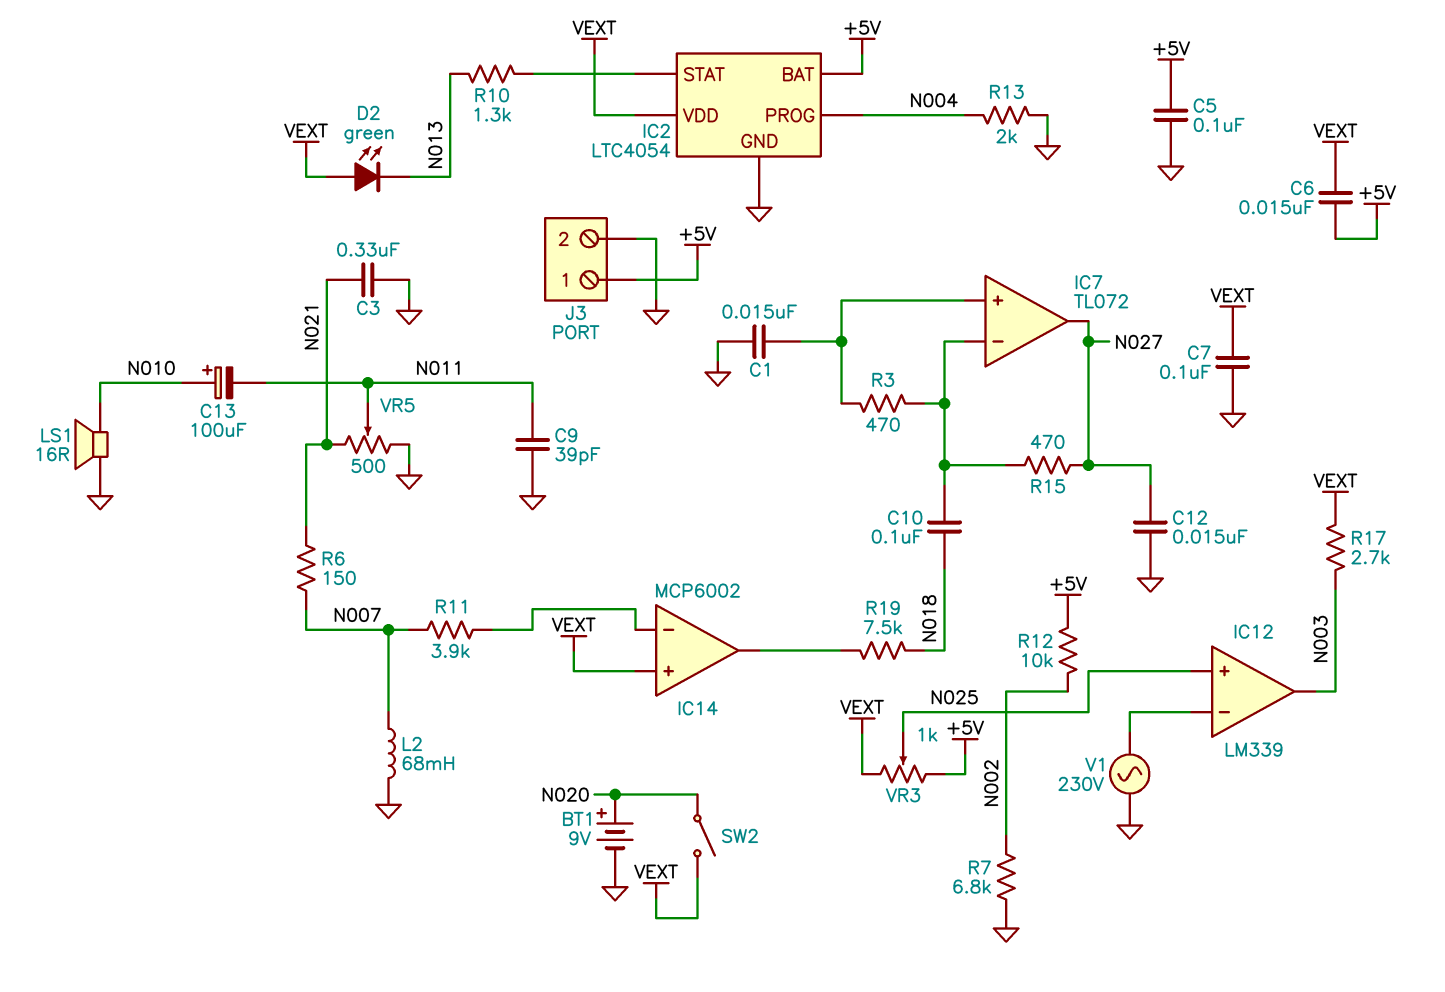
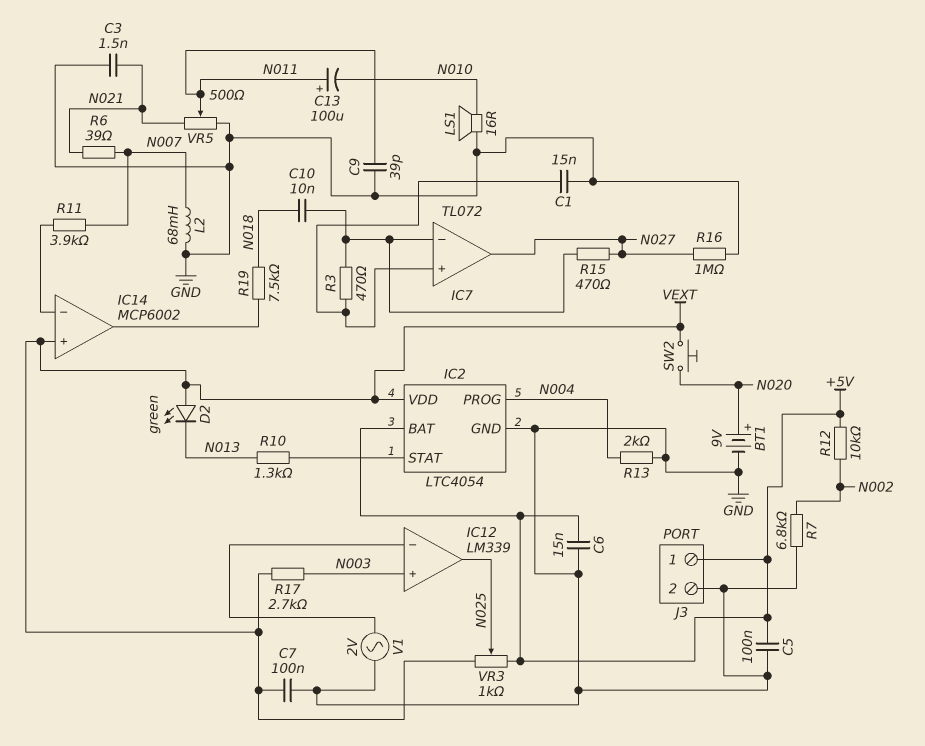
C3: 330nF (GND, N021) -> 1.5nF (GND, N021)
C6: 15nF (+5V, VEXT) -> 15nF (+5V, GND)
C10: 100nF (IC7/in-, N018) -> 10nF (IC7/in-, N018)
C12: 15nF (GND, N027) -> none
C13: 100uF (plus N010, minus N011) -> 100uF (plus N011, minus N010)
IC12 pin in+: N025 -> N003
IC12 pin out: N003 -> N025
R6: 150 (N007, N021) -> 39 (N007, N021)
R16: none -> 1M (GND, N027)
SW2: switch (N020, VEXT) -> button (N020, VEXT)
V1: AC 230V (GND, IC12/in-) -> AC 2V (GND, IC12/in-)

